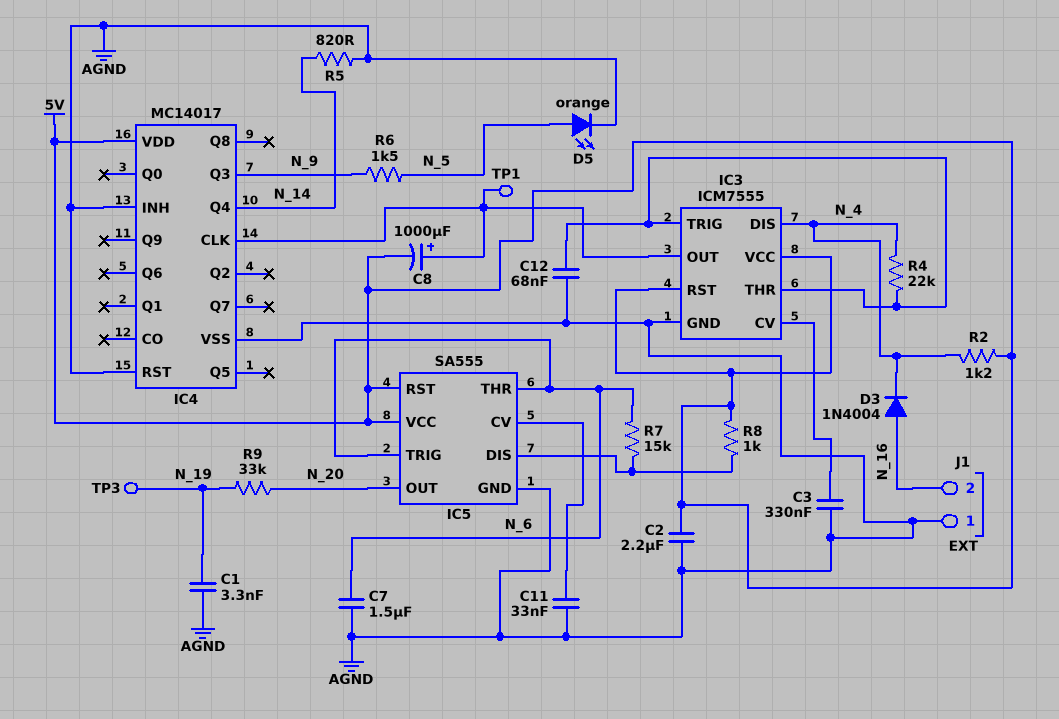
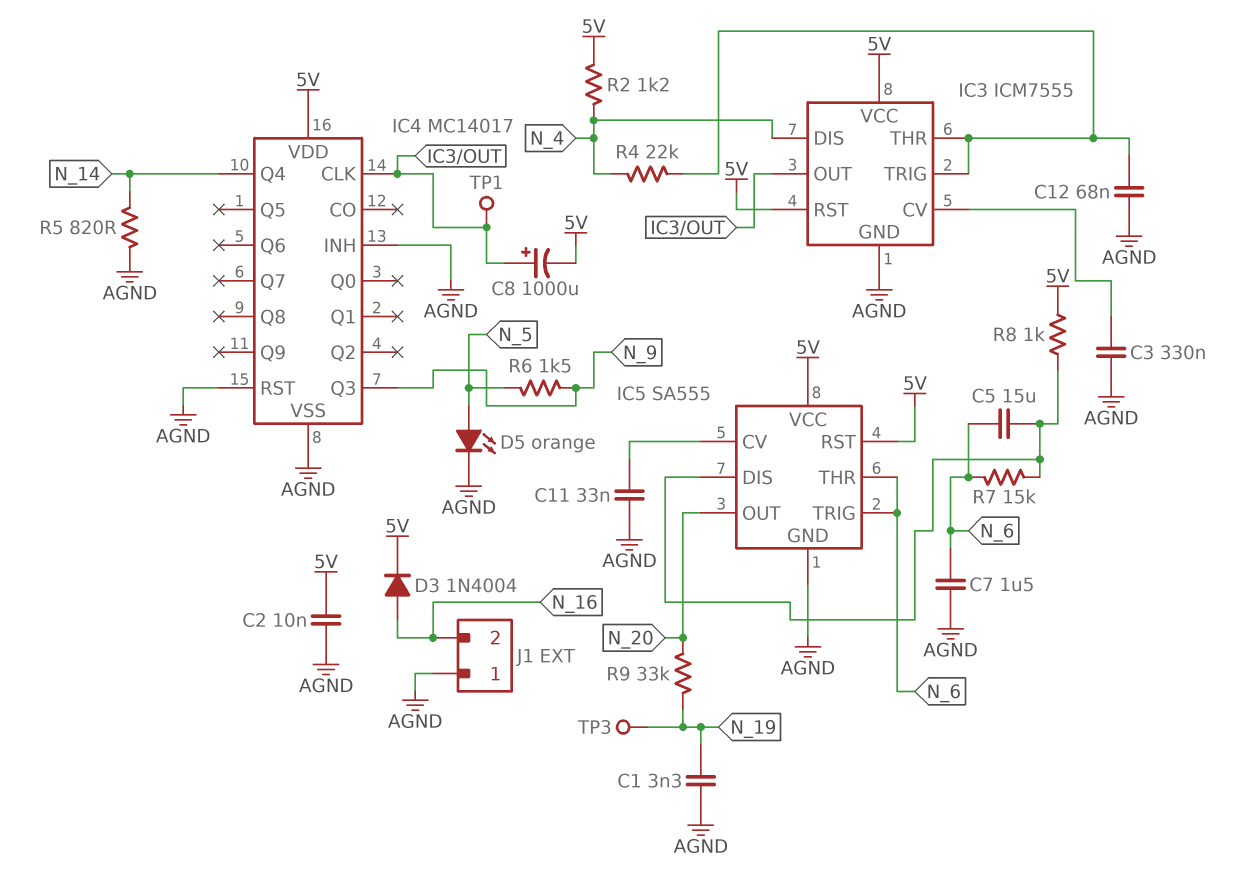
C2: 2.2uF (5V, AGND) -> 10nF (5V, AGND)
C5: none -> 15uF (IC5/DIS, N_6)
D3: diode 1N4004 (A N_16, K N_4) -> diode 1N4004 (A N_16, K 5V)

